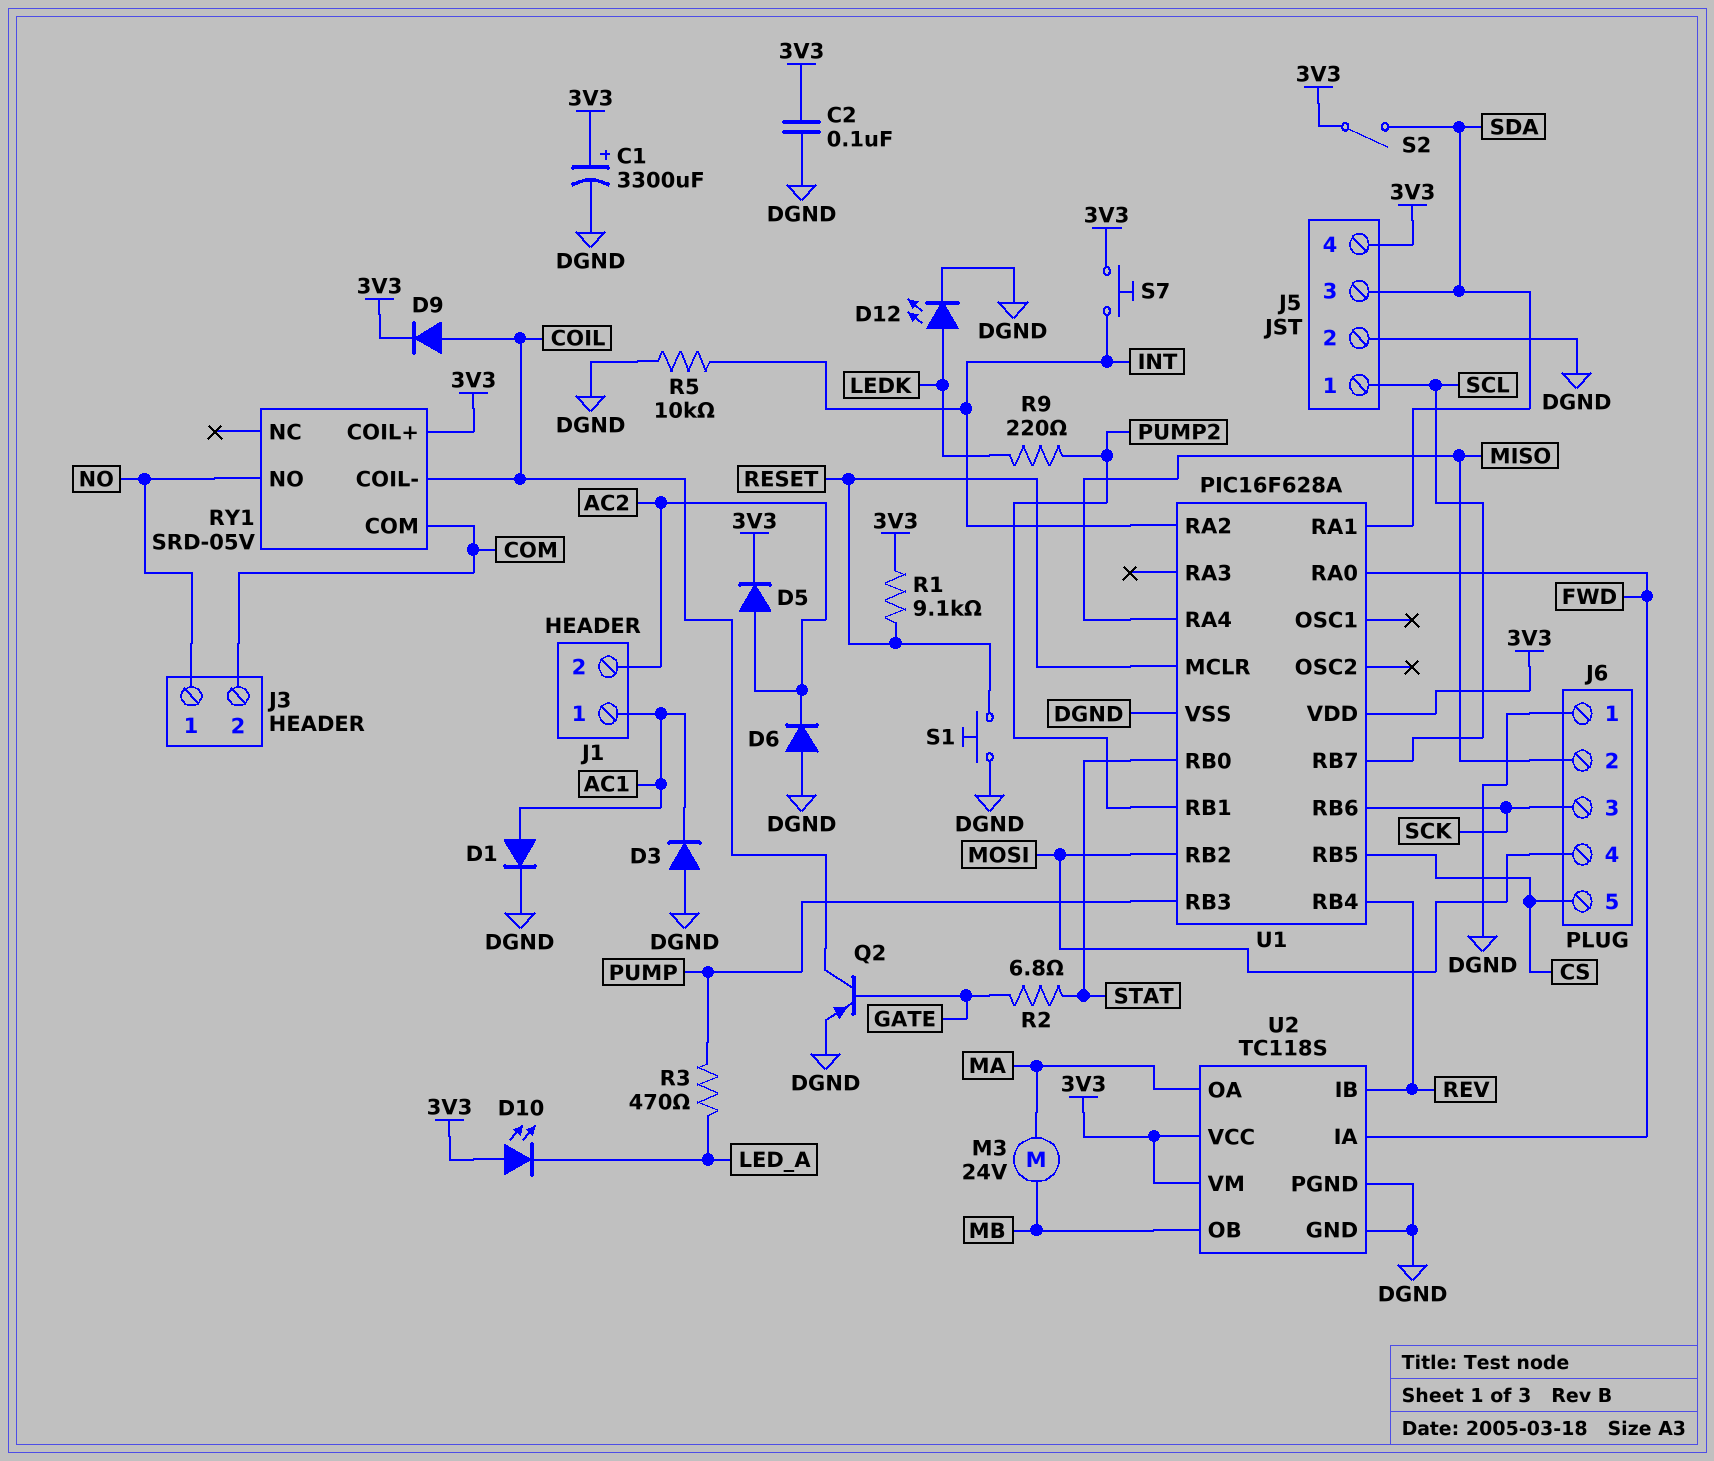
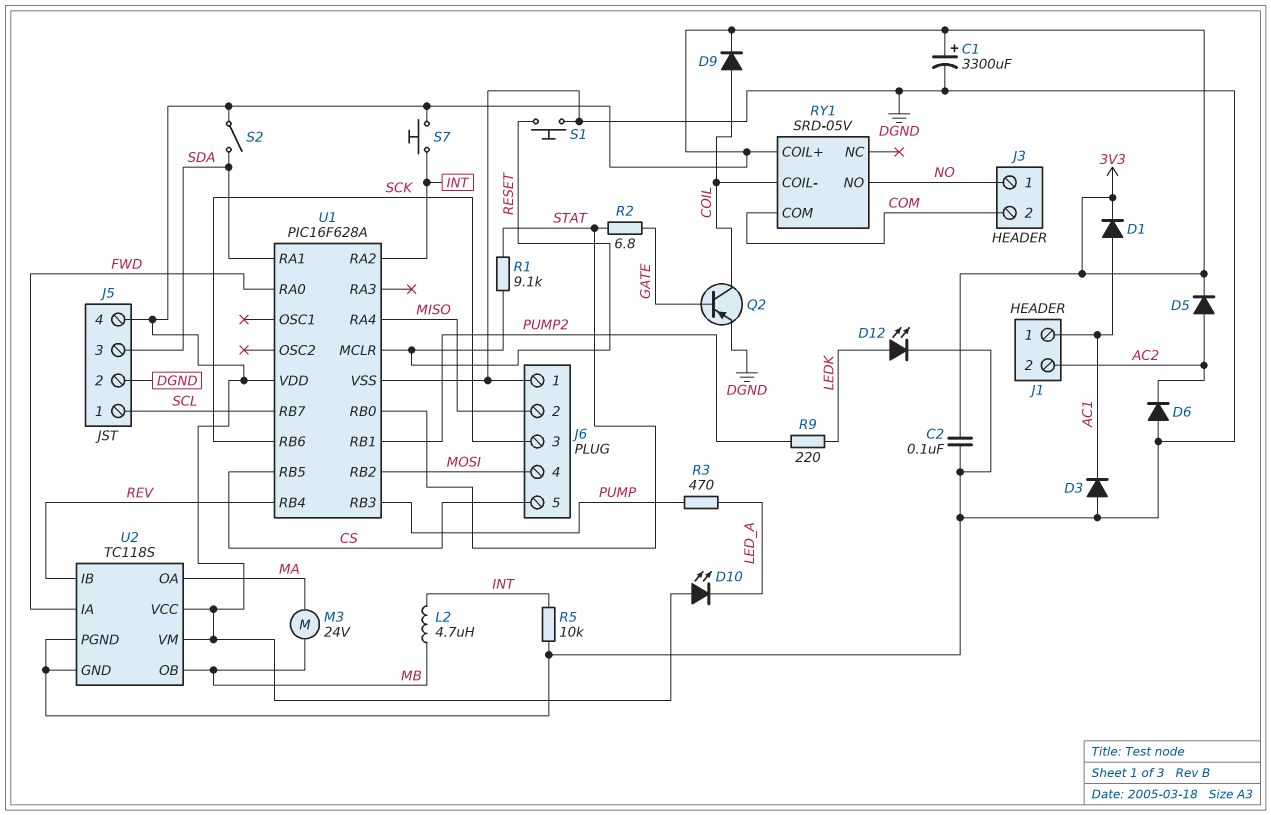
D1: diode (A AC1, K DGND) -> diode (A AC1, K 3V3)
L2: none -> 4.7uH (INT, MB)
R1: 9.1k (3V3, RESET) -> 9.1k (RESET, STAT)

